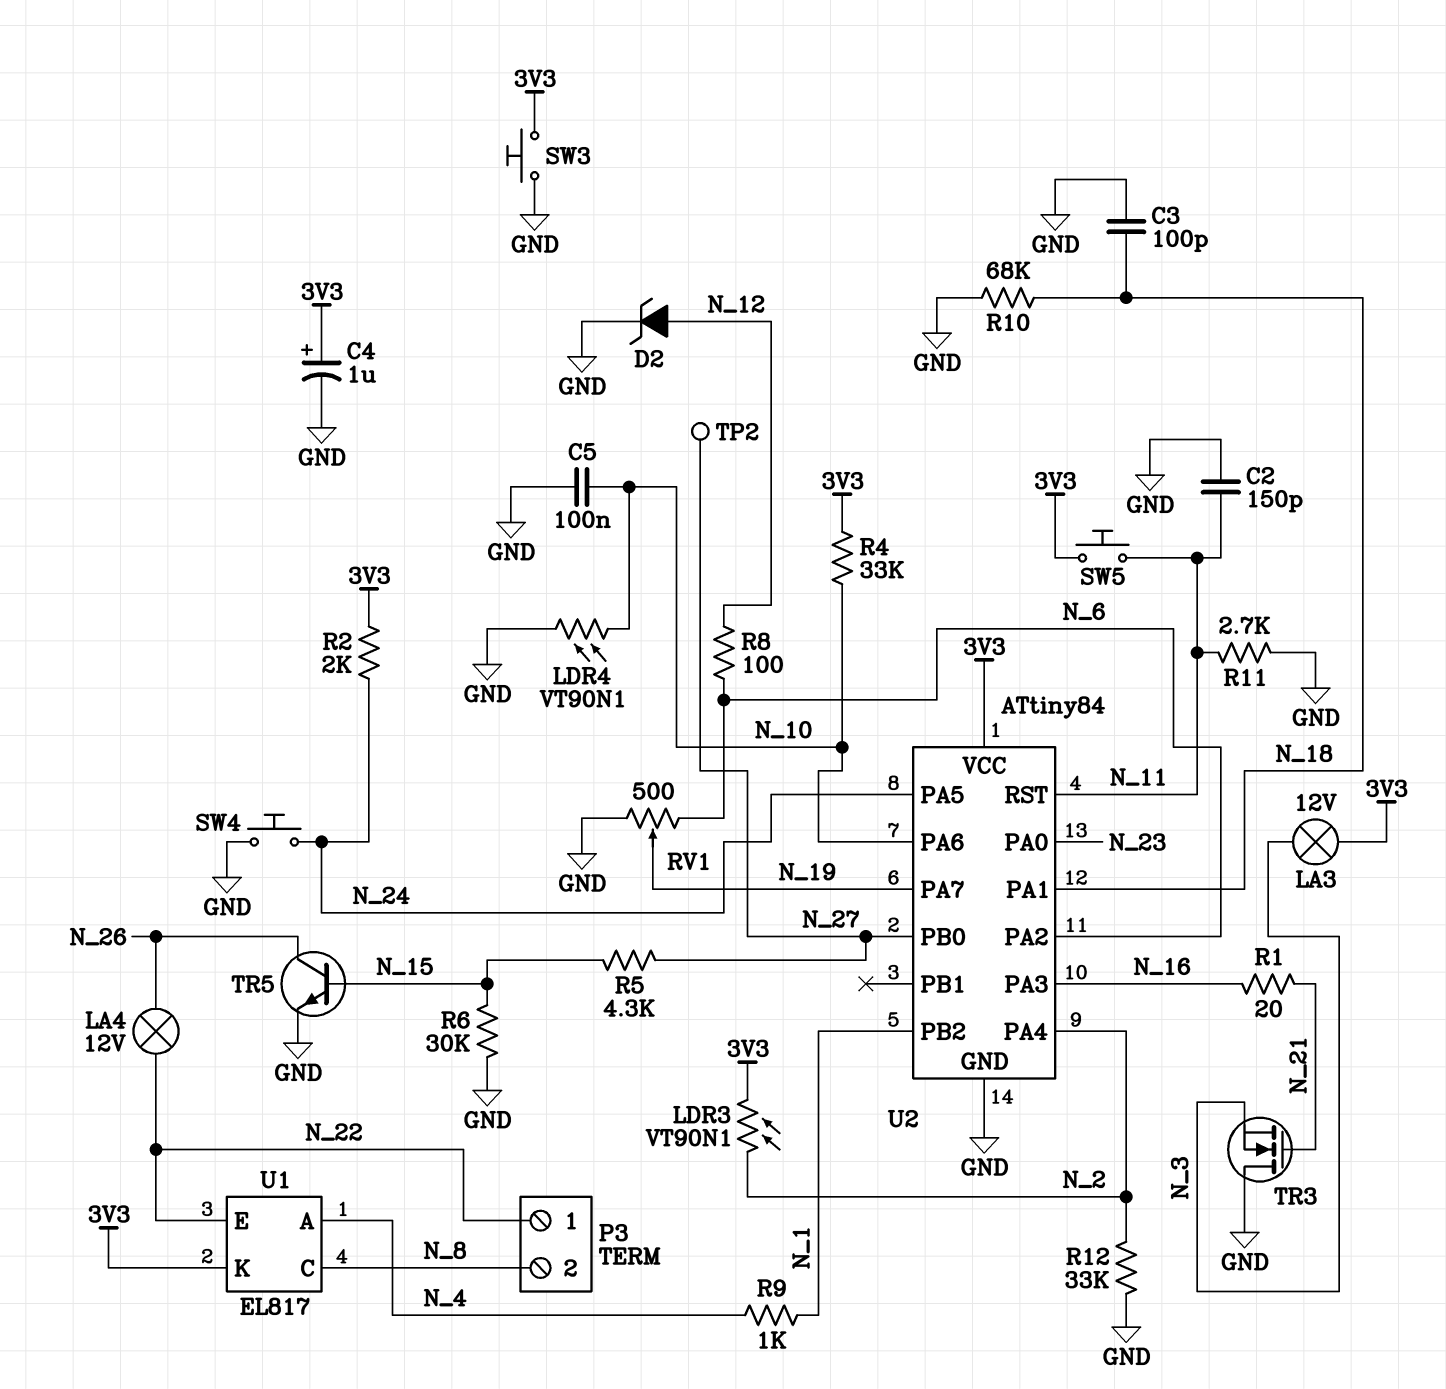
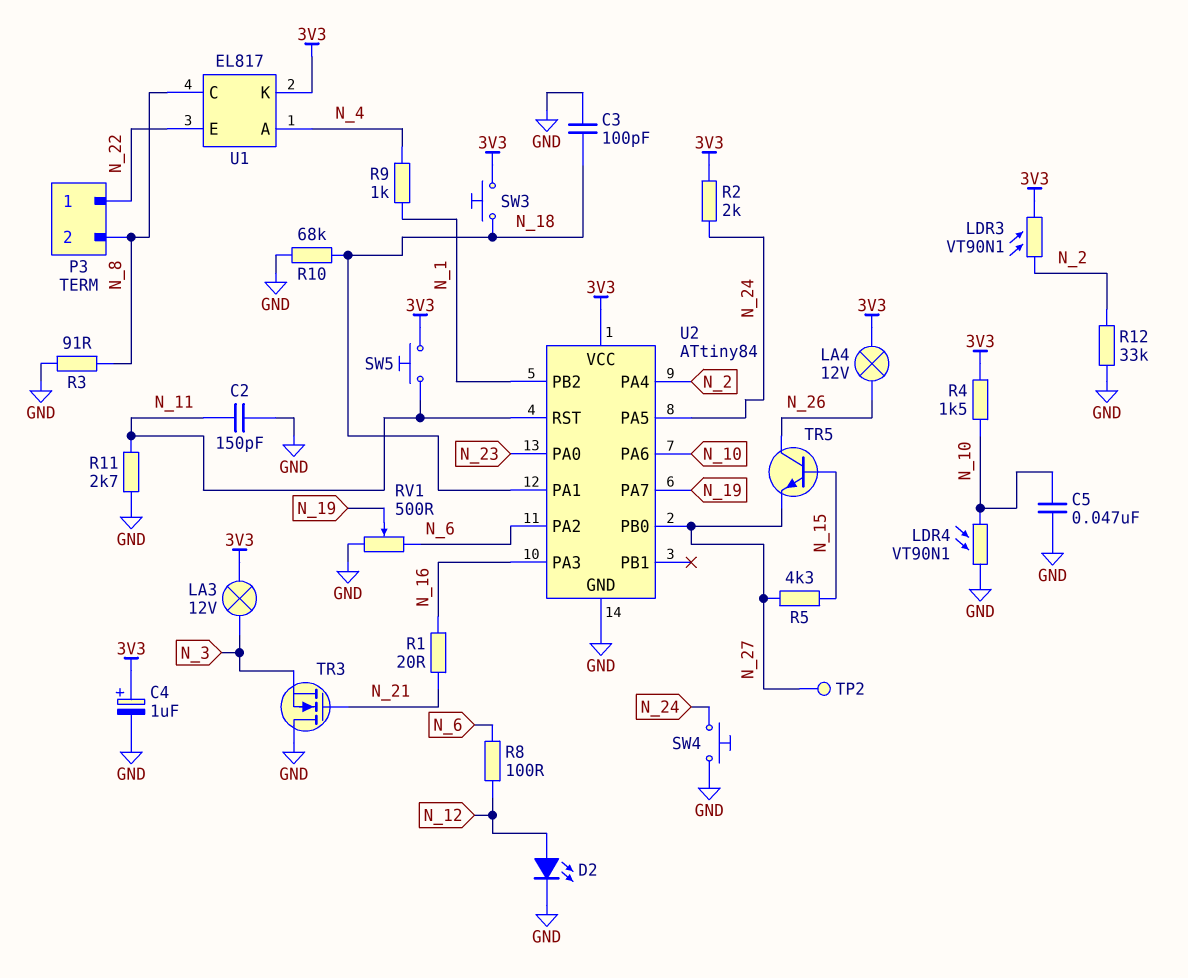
C5: 100nF (GND, N_10) -> 47nF (GND, N_10)
D2: zener (A N_12, K GND) -> LED (A N_12, K GND)
LA4: lamp 12V (N_22, N_26) -> lamp 12V (3V3, N_26)
R3: none -> 91 (GND, N_8)
R4: 33k (3V3, N_10) -> 1.5k (3V3, N_10)
R6: 30k (GND, N_15) -> none
SW3: button (3V3, GND) -> button (3V3, N_18)
TR5: NPN (B N_15, C N_26, E GND) -> NPN (B N_15, C N_26, E N_27)

